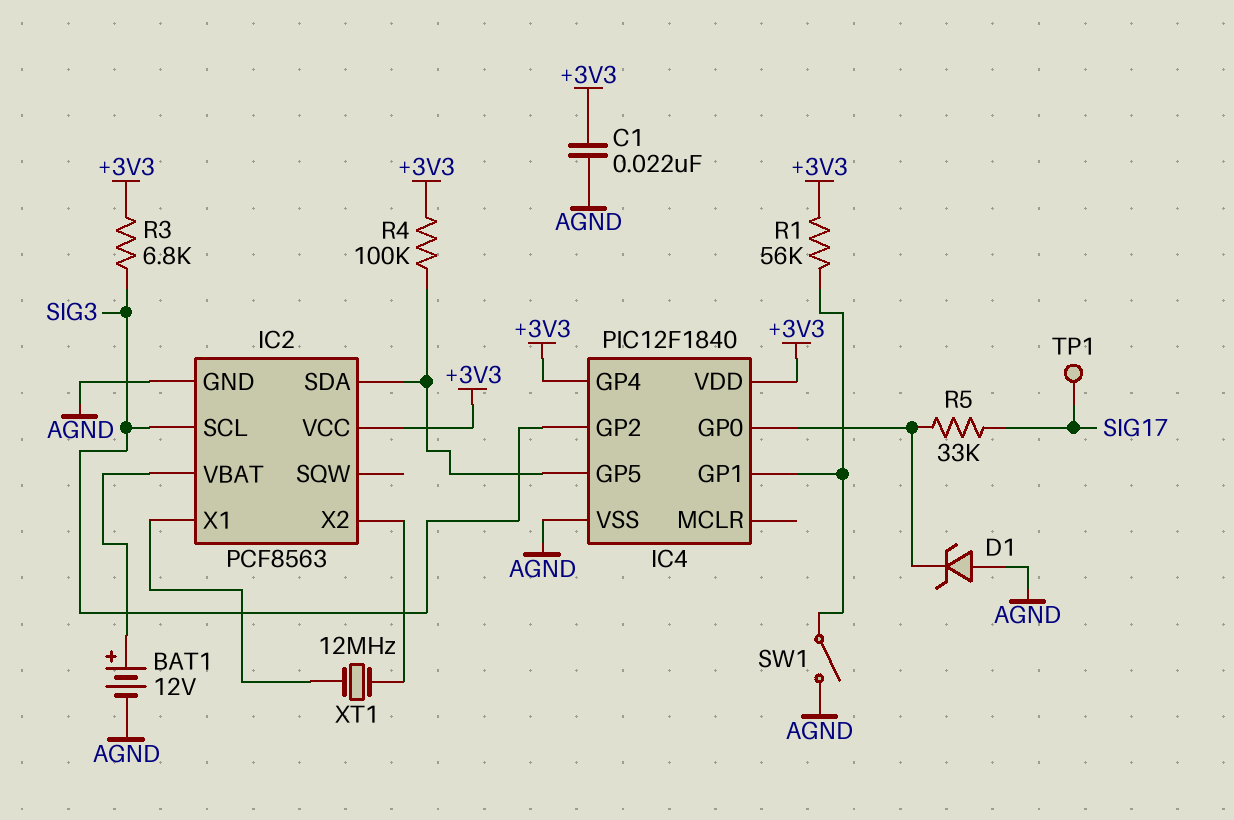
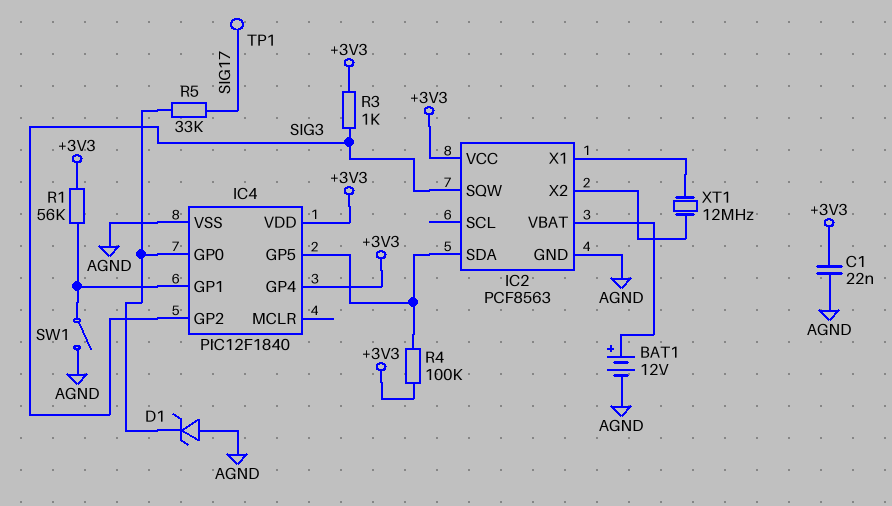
IC2 pin SCL: SIG3 -> none
IC2 pin SQW: none -> SIG3
R3: 6.8k (+3V3, SIG3) -> 1k (+3V3, SIG3)

